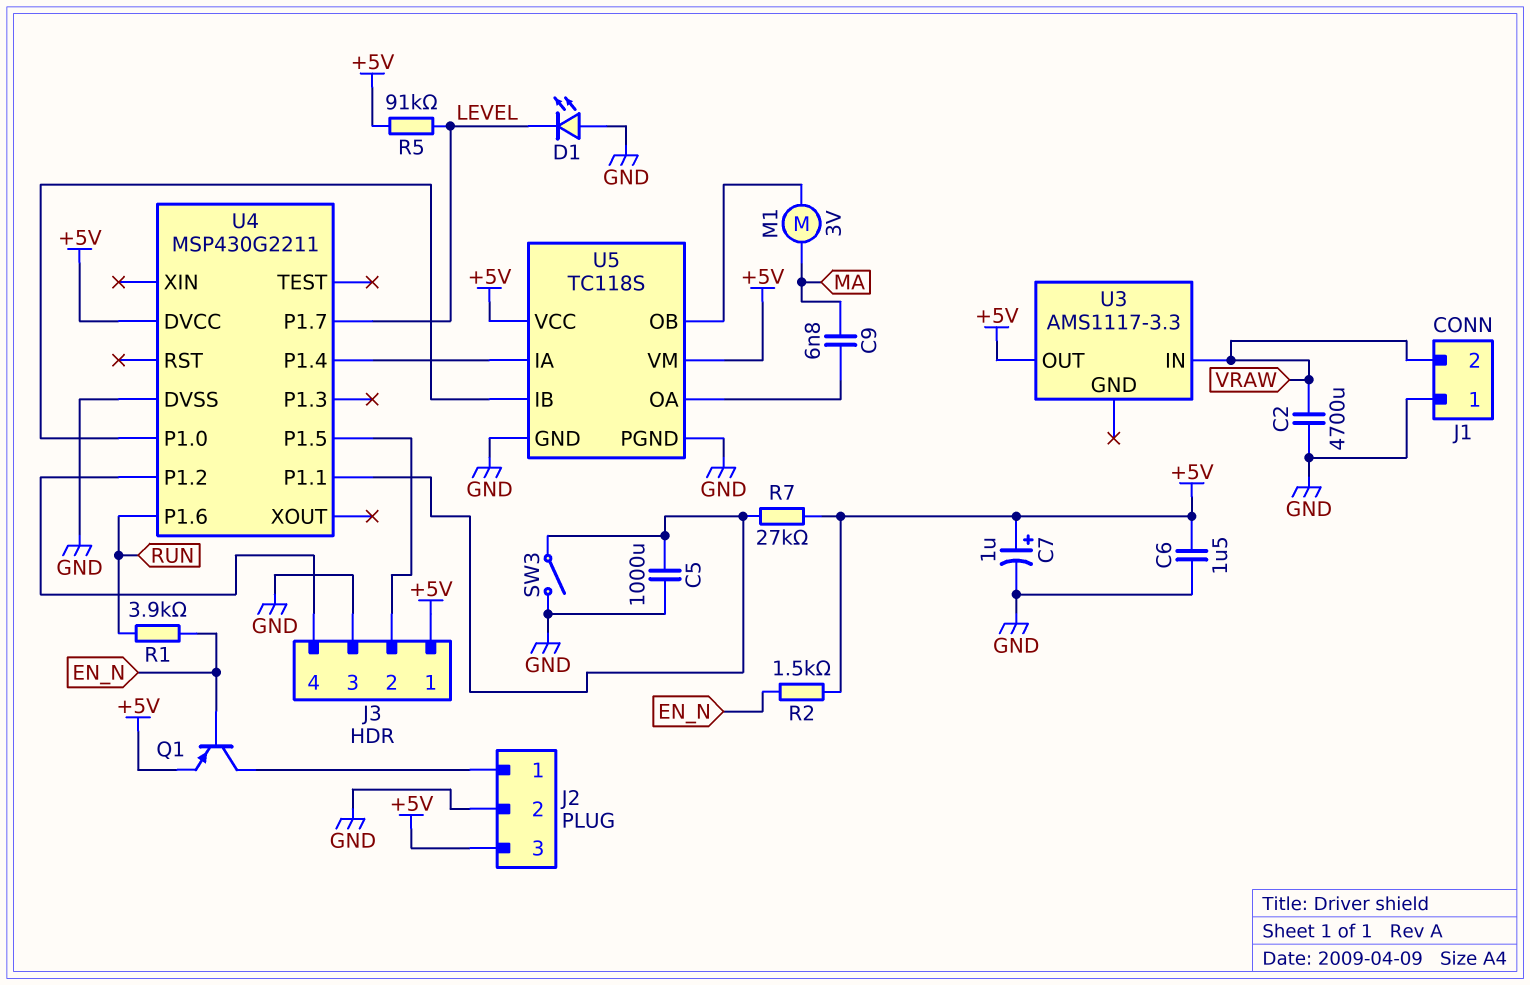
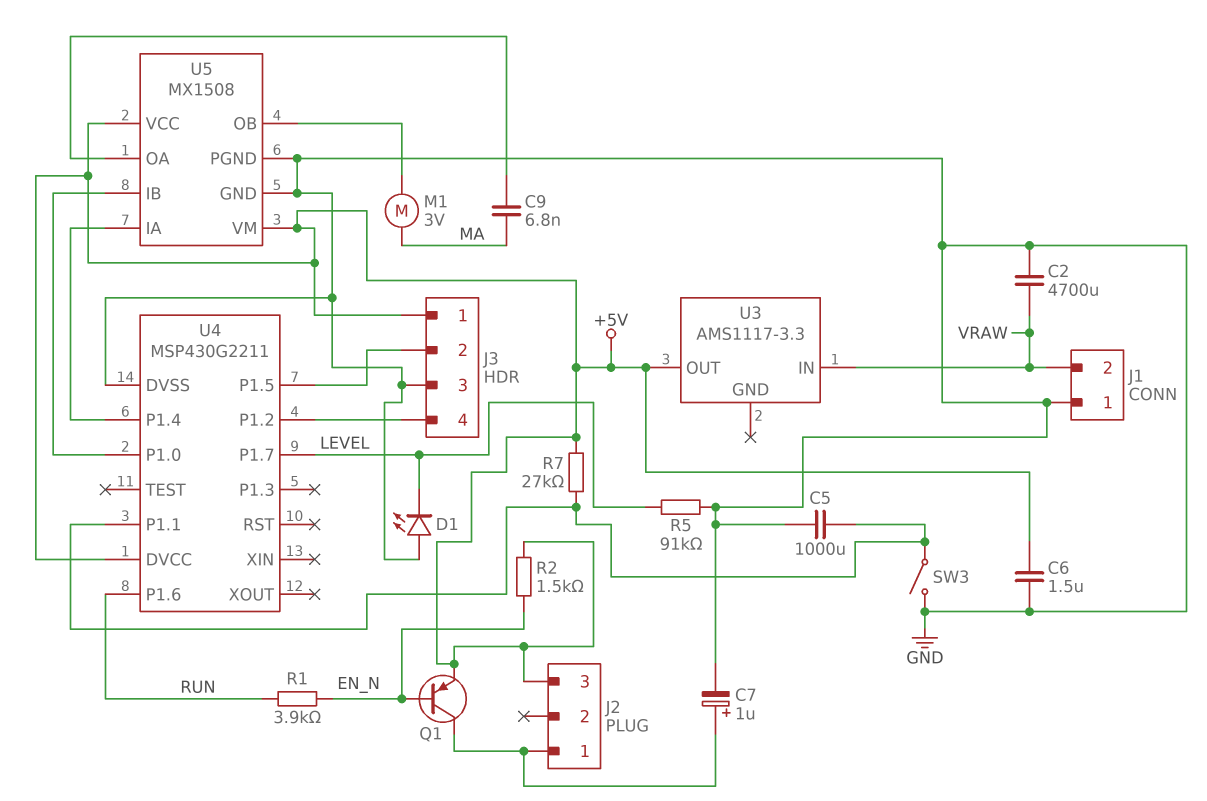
C7: 1uF (plus +5V, minus GND) -> 1uF (plus J2/1, minus GND)
J2 pin 2: GND -> none
R5: 91k (+5V, LEVEL) -> 91k (GND, LEVEL)
U5: TC118S -> MX1508

